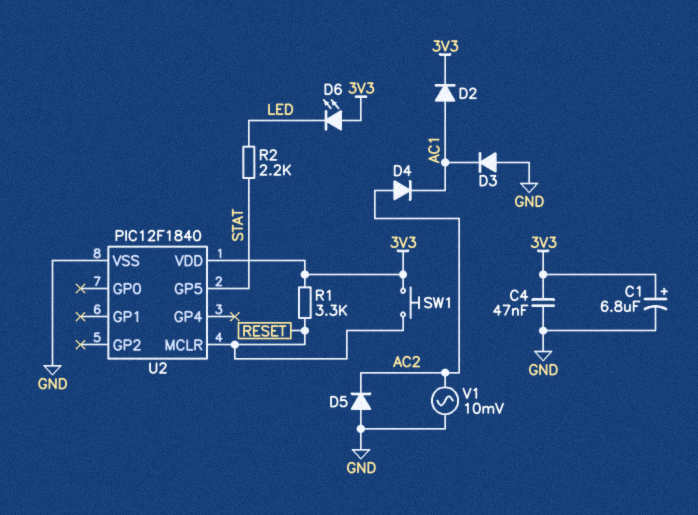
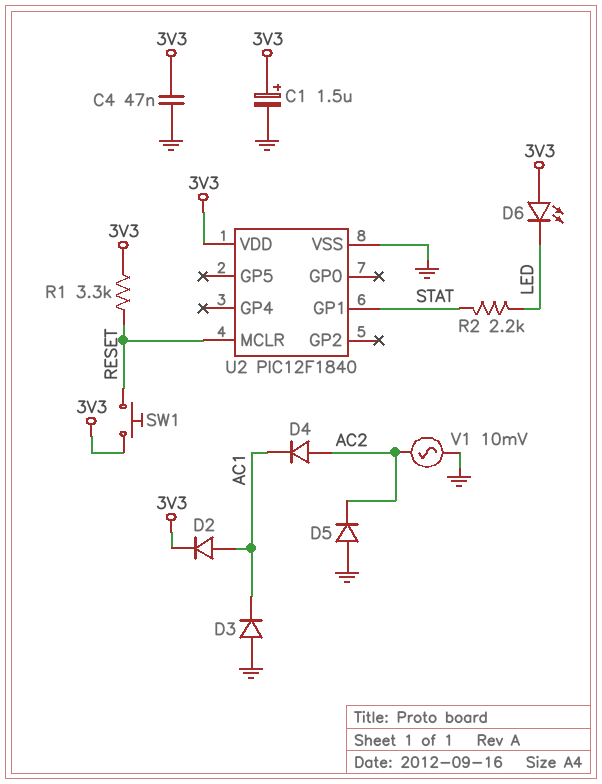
C1: 6.8uF (plus 3V3, minus GND) -> 1.5uF (plus 3V3, minus GND)
U2 pin GP1: none -> STAT
U2 pin GP5: STAT -> none

